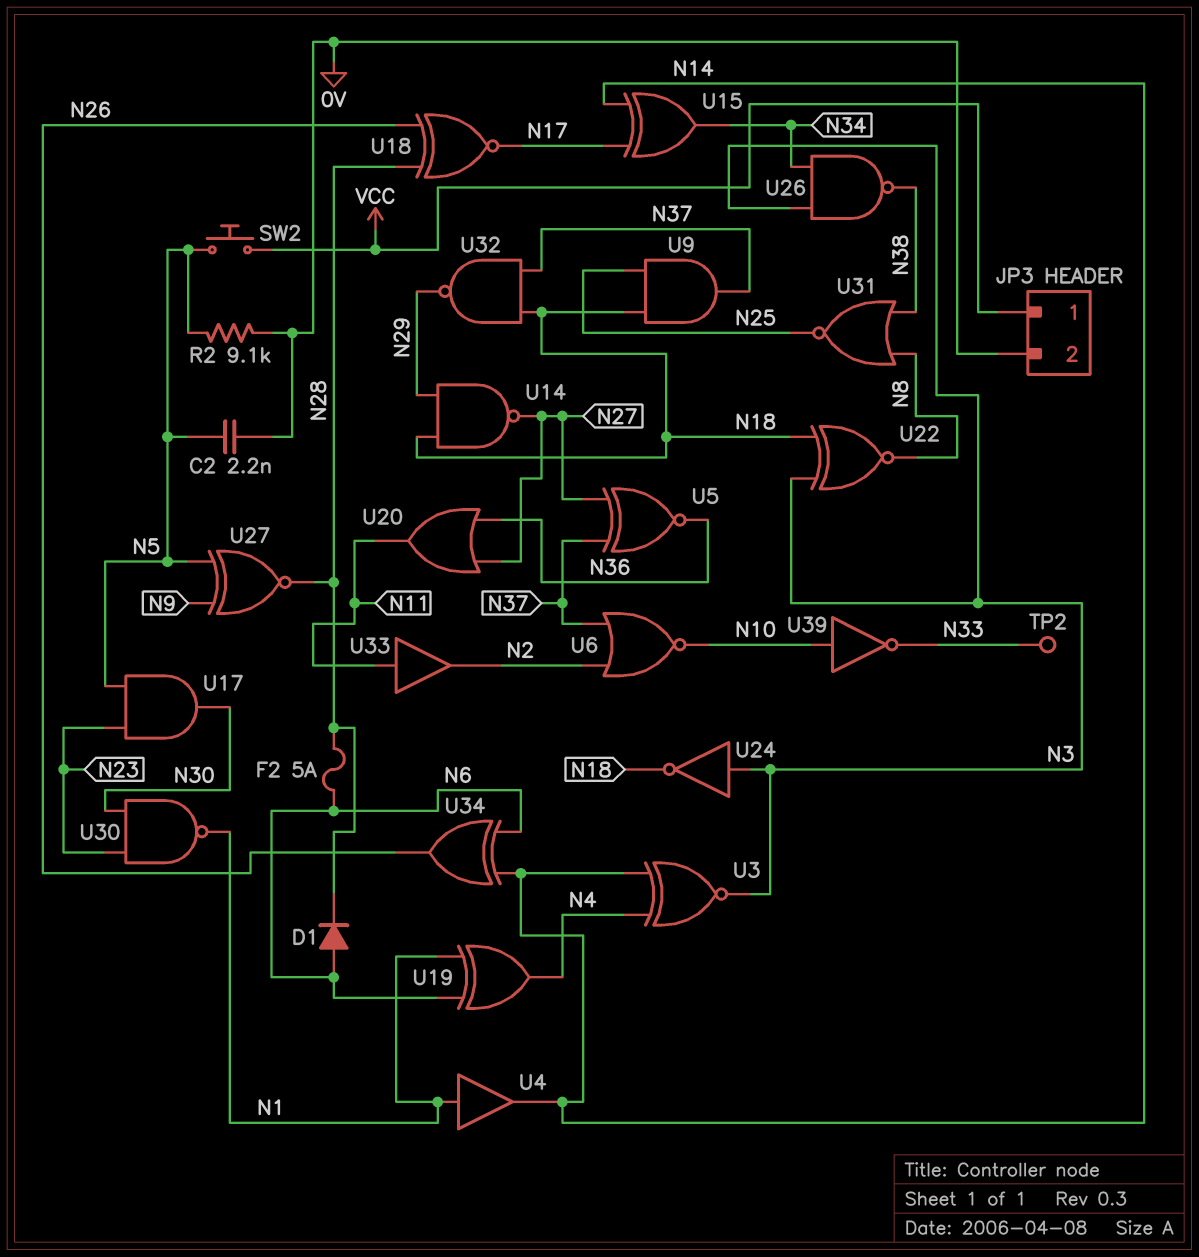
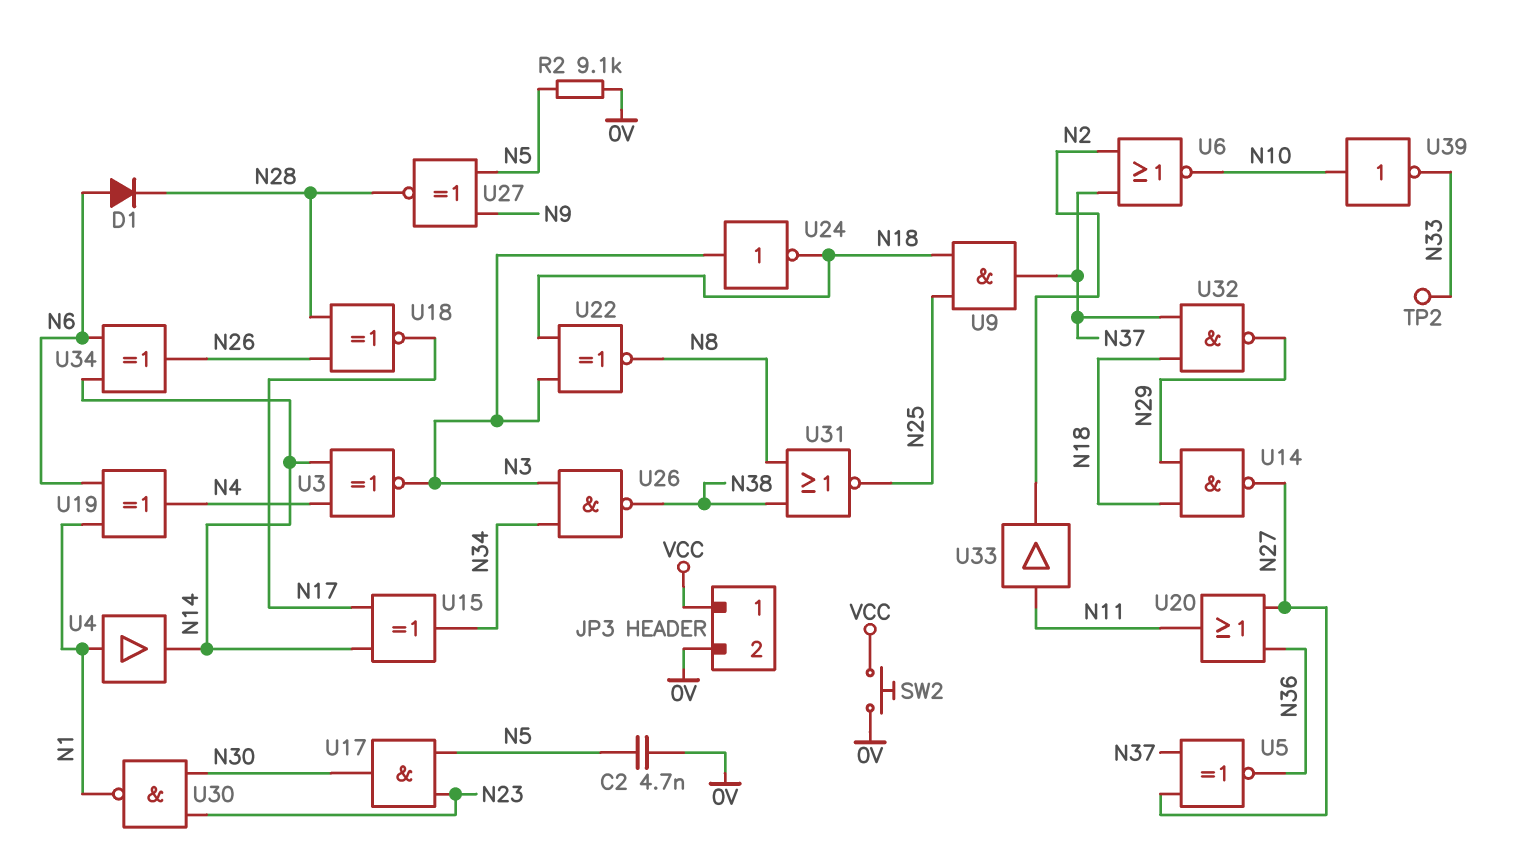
C2: 2.2nF (0V, N5) -> 4.7nF (0V, N5)
F2: 5A (N6, N28) -> none
SW2: button (N5, VCC) -> button (0V, VCC)

